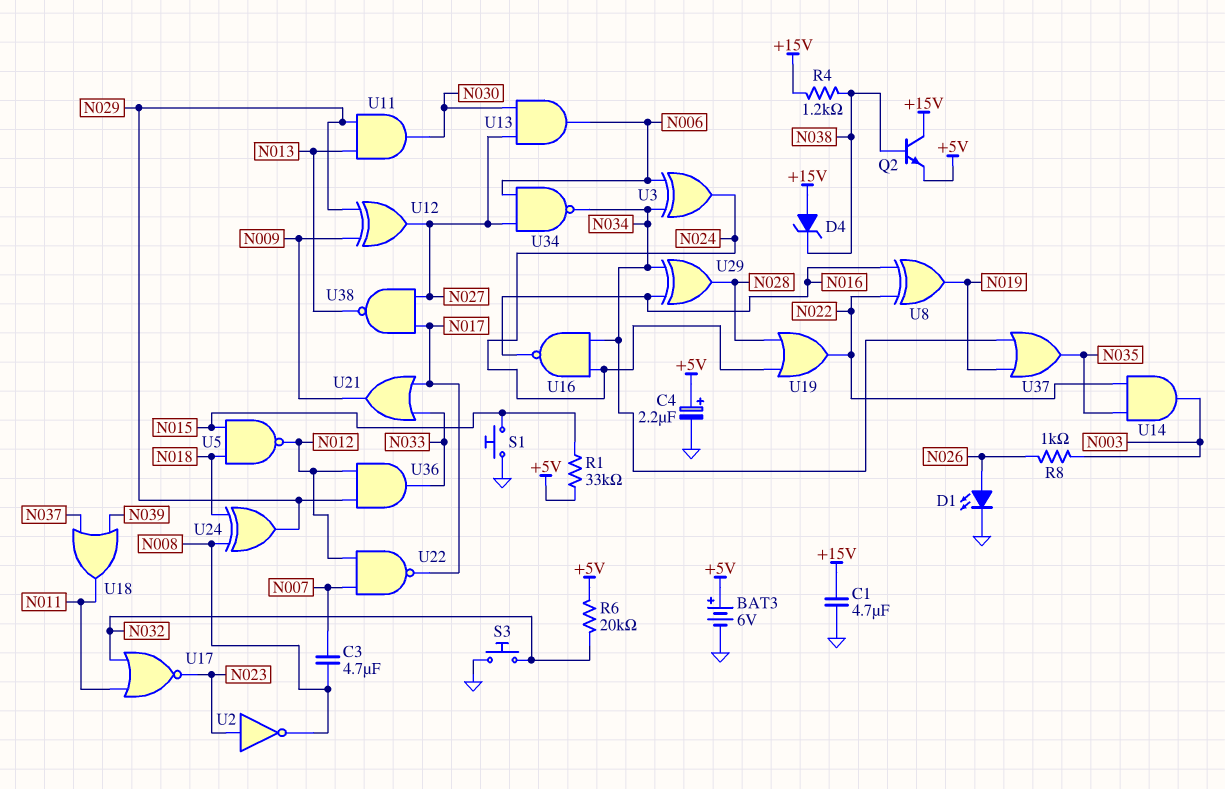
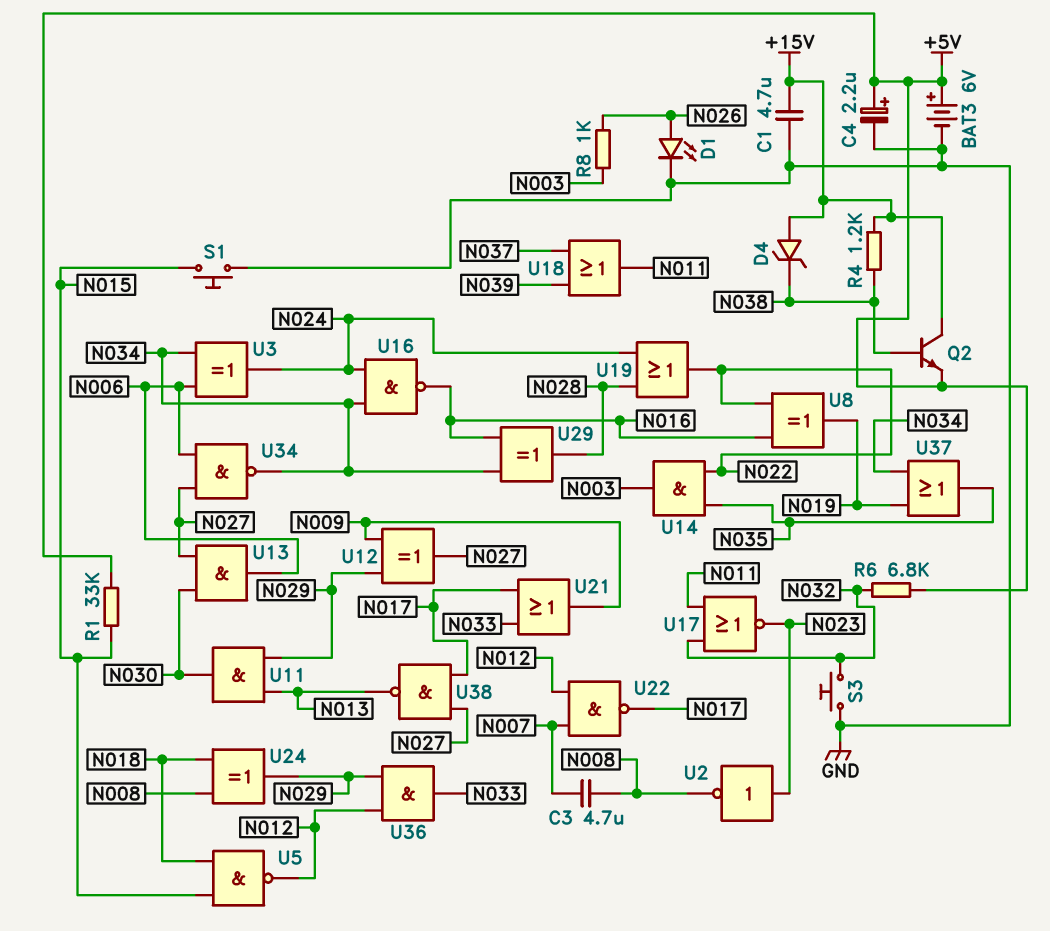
R6: 20k (+5V, N032) -> 6.8k (+5V, N032)

